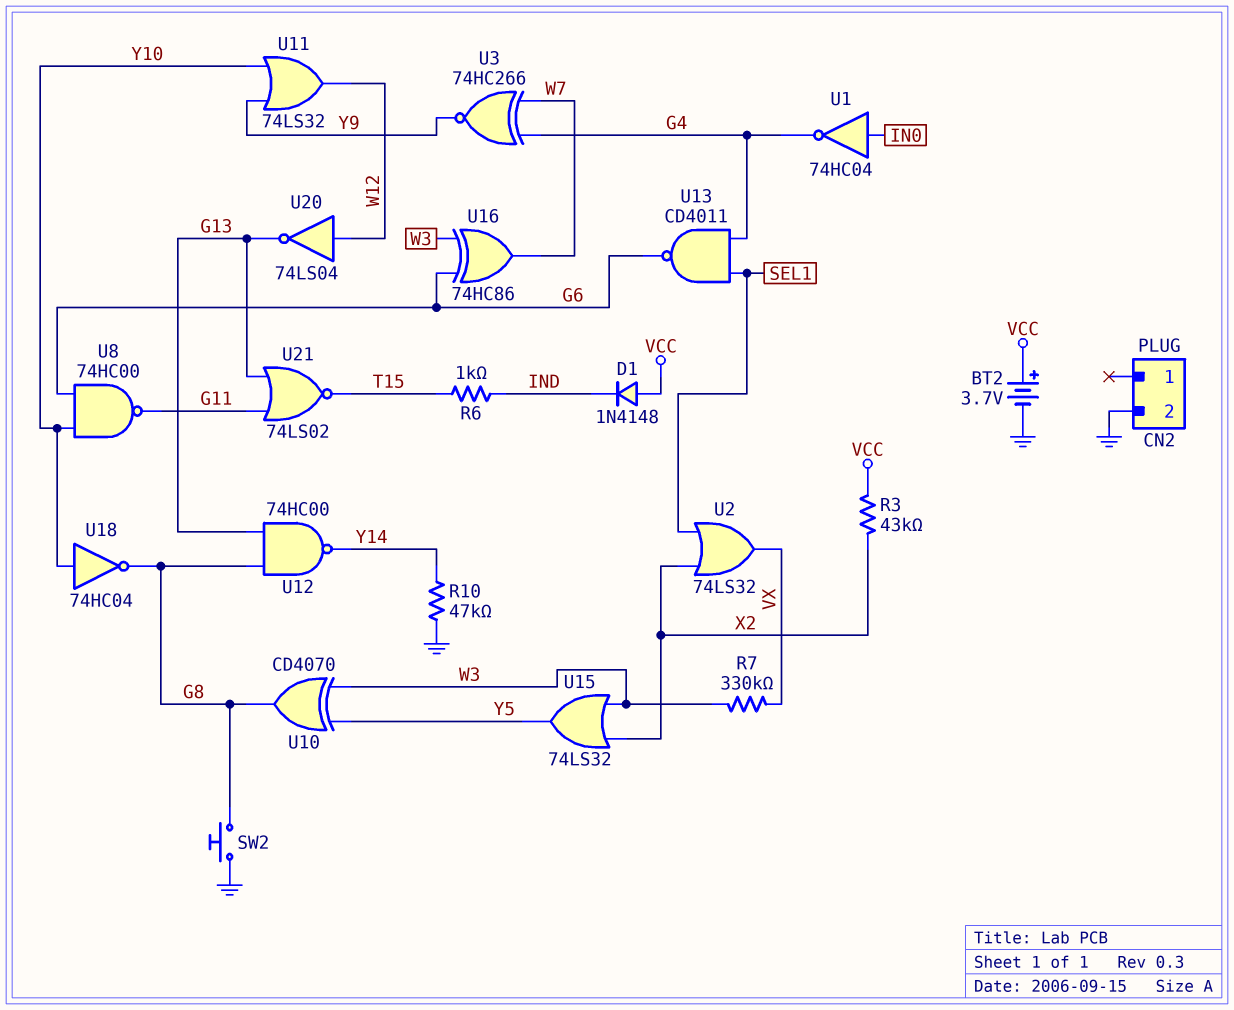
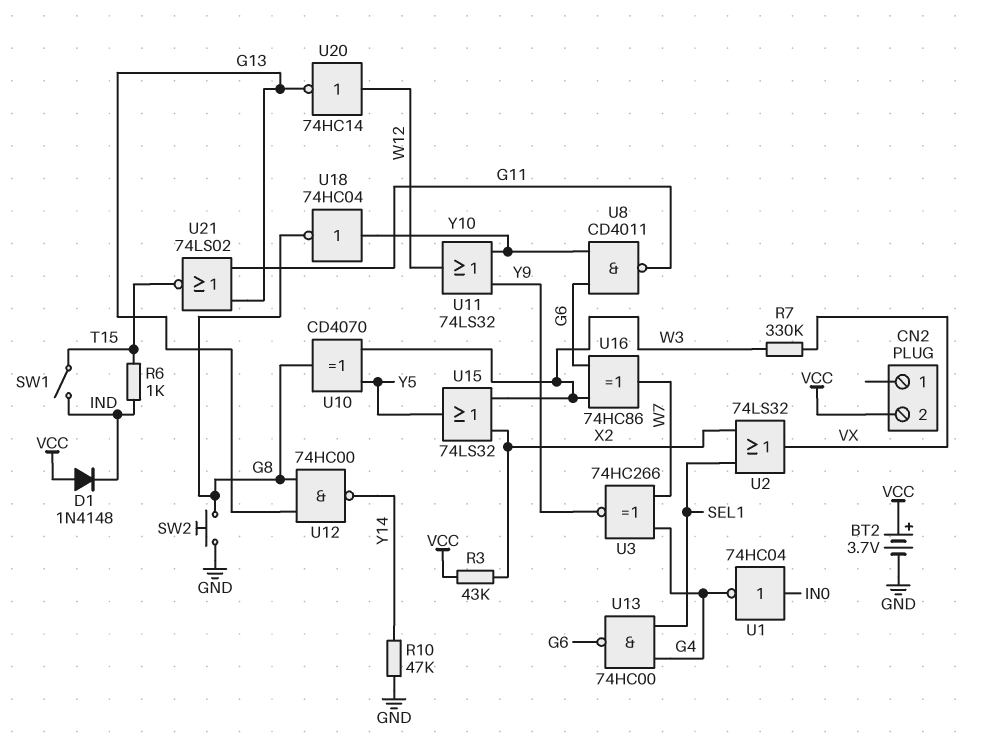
CN2 pin 2: GND -> VCC
SW1: none -> switch (IND, T15)
U8: NAND 74HC00 (in G6, in Y10, out G11) -> NAND CD4011 (in G6, in Y10, out G11)
U13: NAND CD4011 (in G4, in SEL1, out G6) -> NAND 74HC00 (in G4, in SEL1, out G6)
U20: NOT 74LS04 (in W12, out G13) -> NOT 74HC14 (in W12, out G13)

